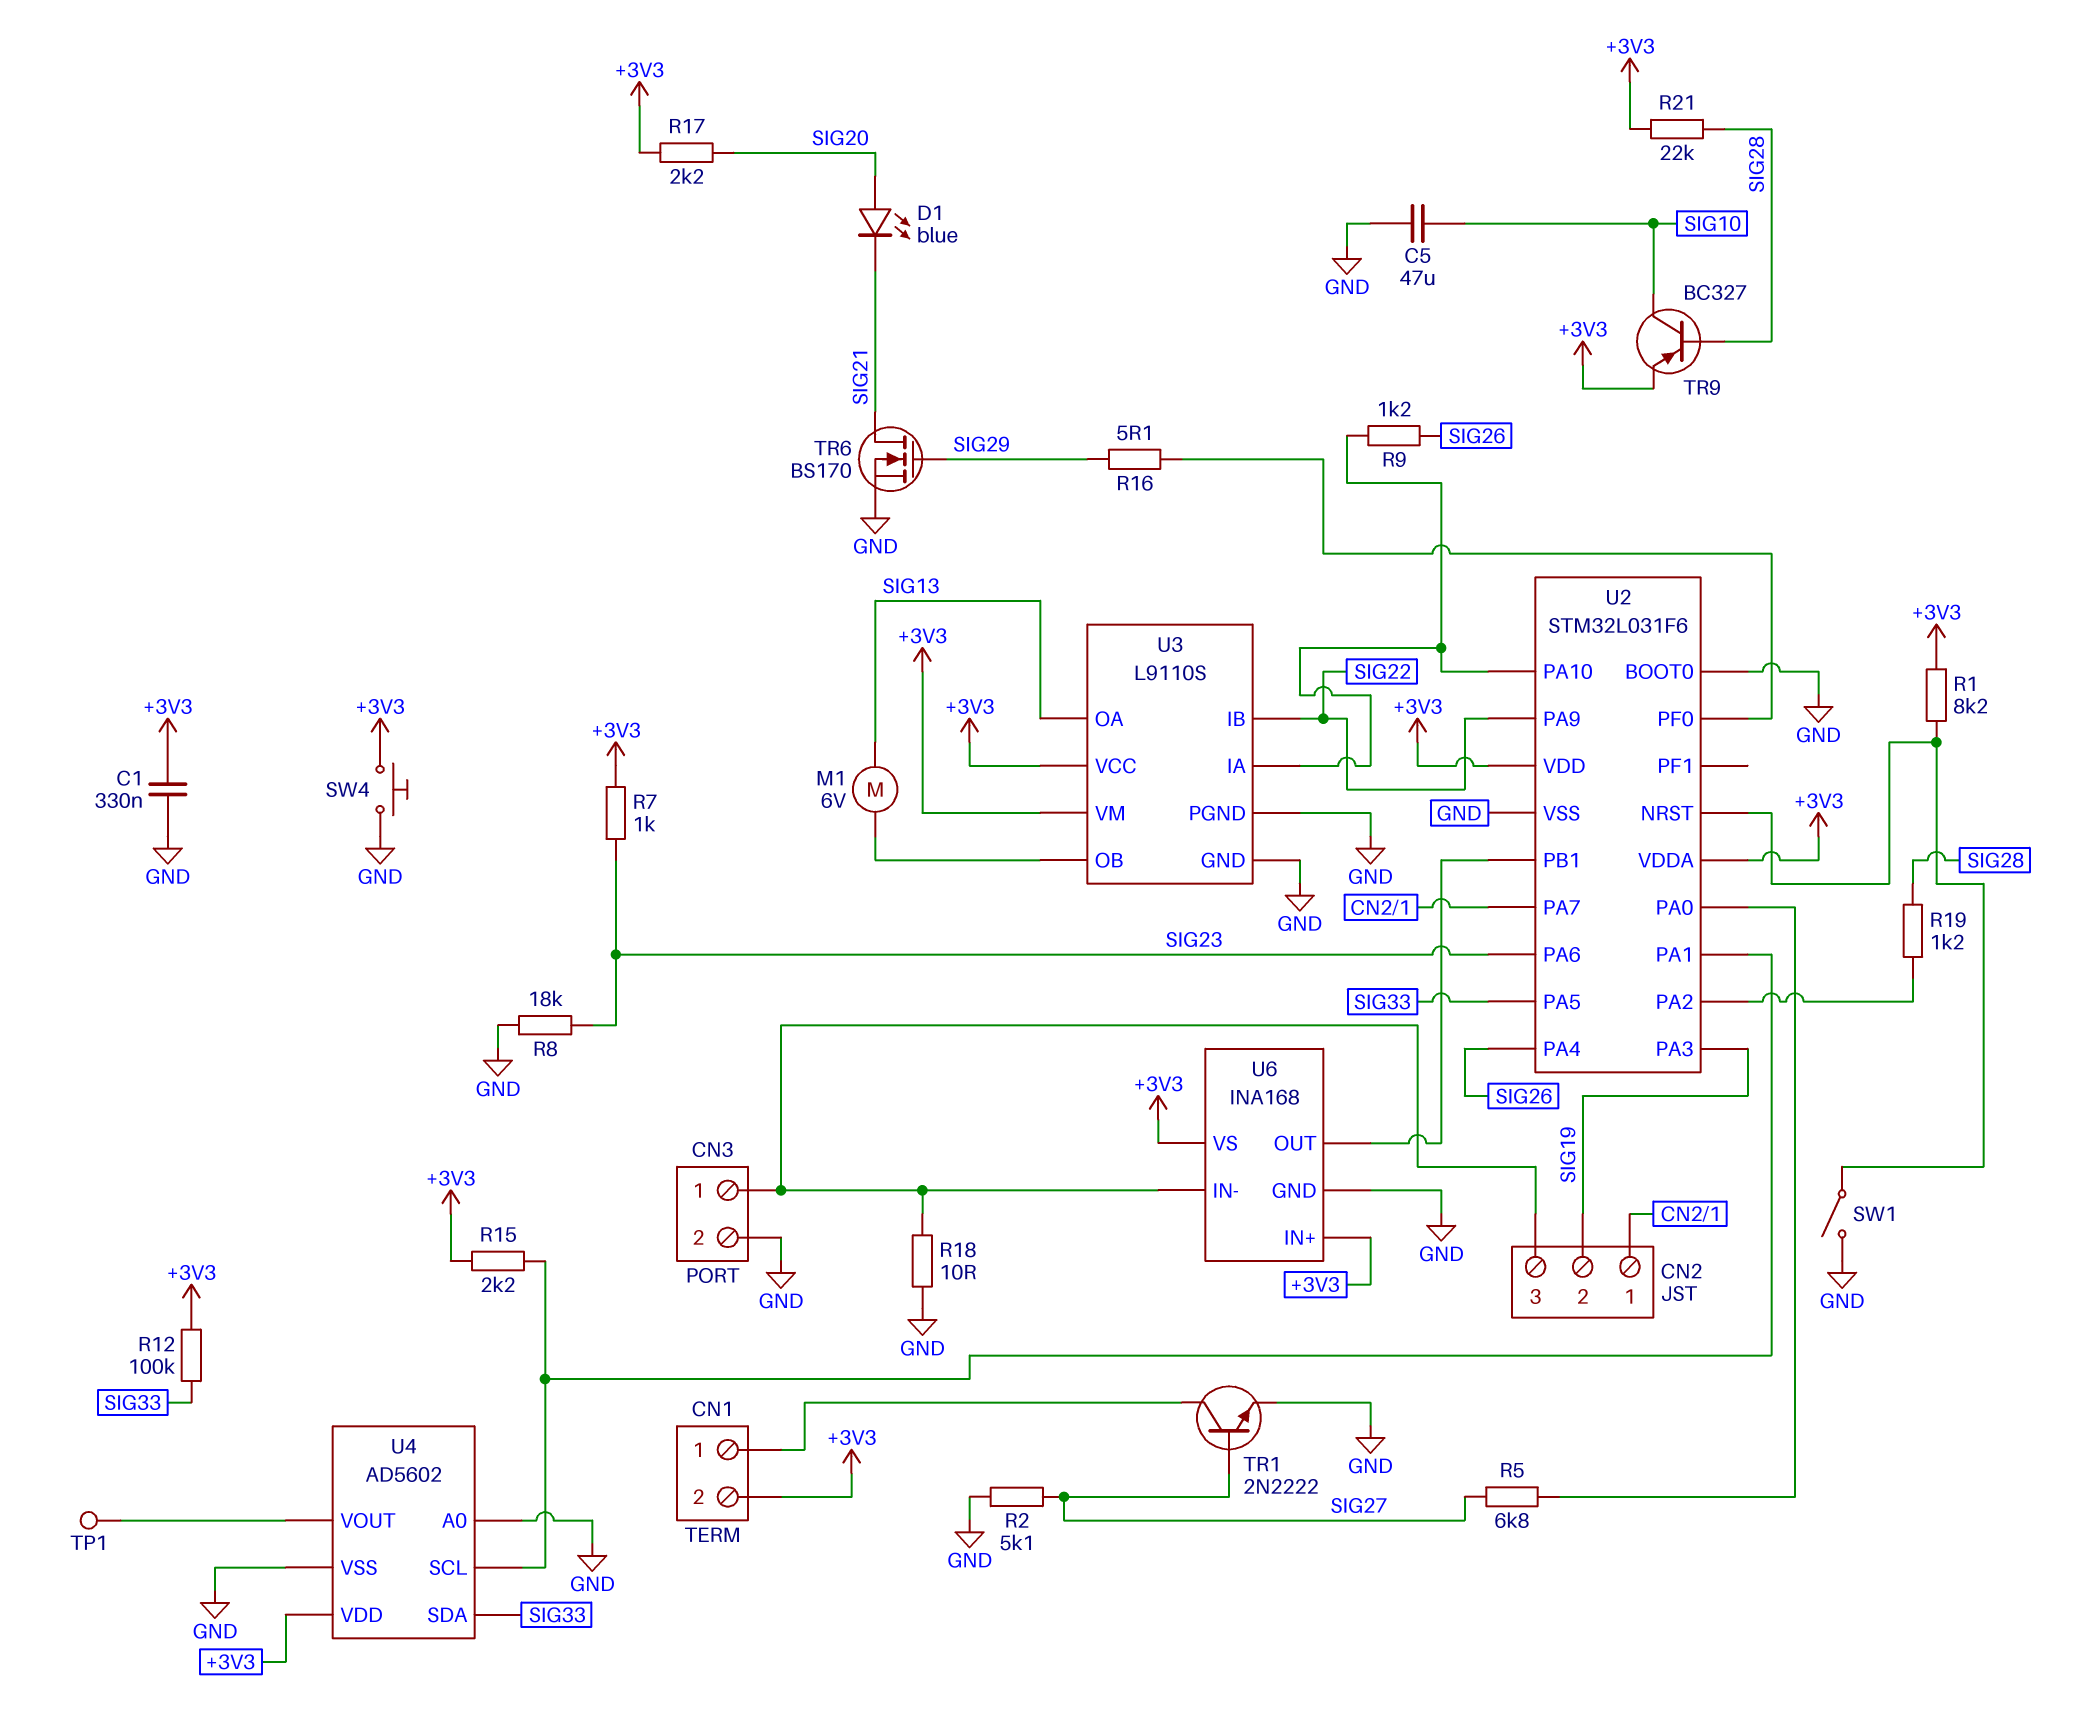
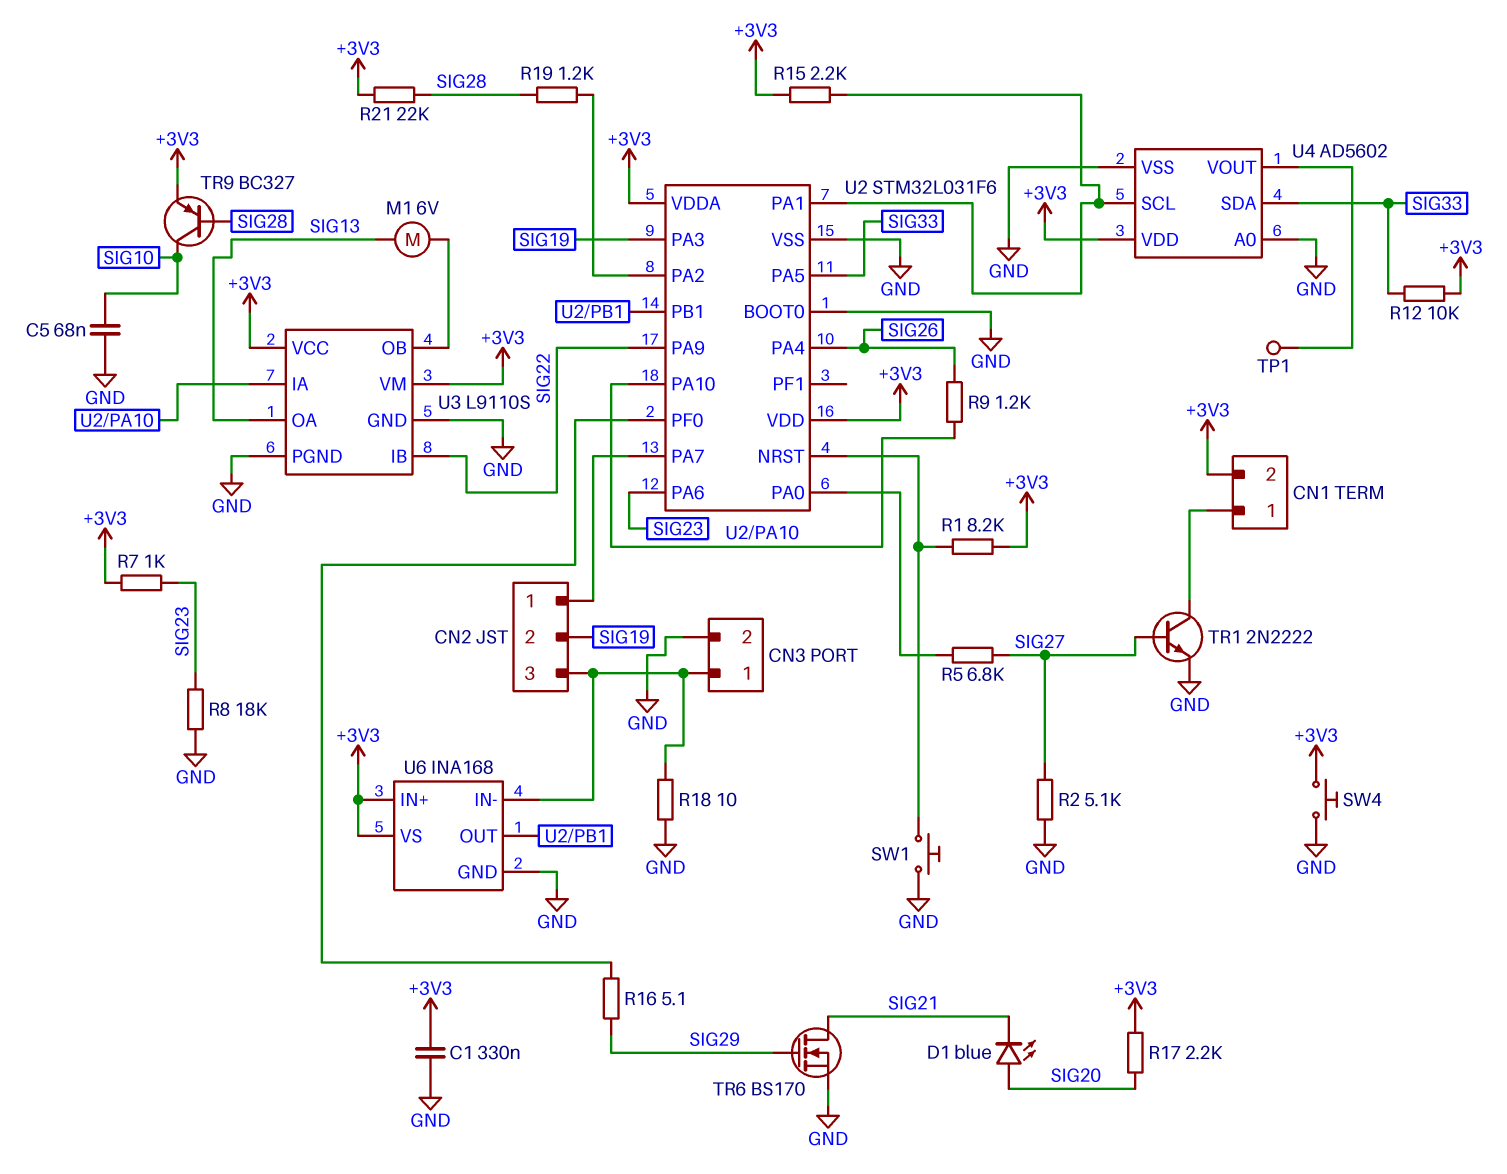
C5: 47uF (GND, SIG10) -> 68nF (GND, SIG10)
R12: 100k (+3V3, SIG33) -> 10k (+3V3, SIG33)
SW1: switch (GND, U2/NRST) -> button (GND, U2/NRST)

